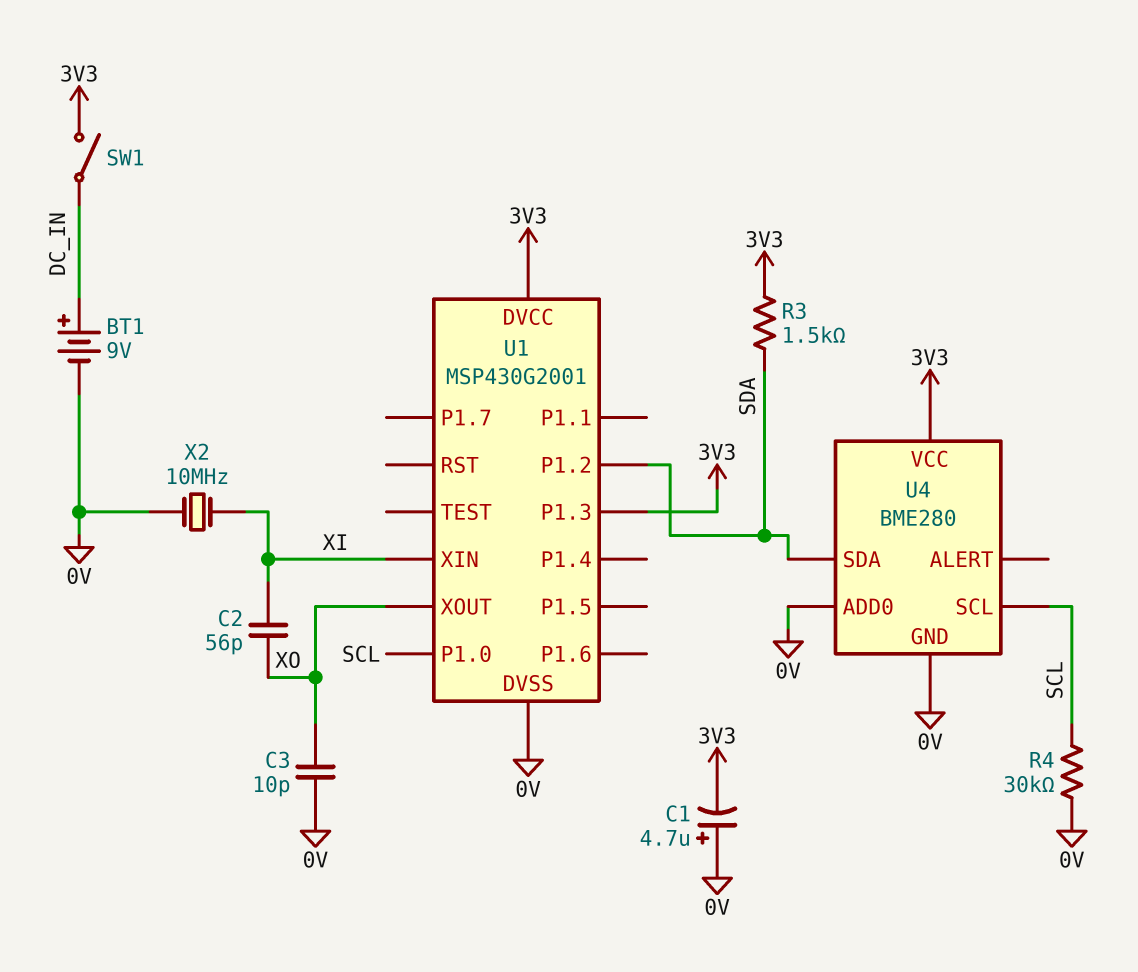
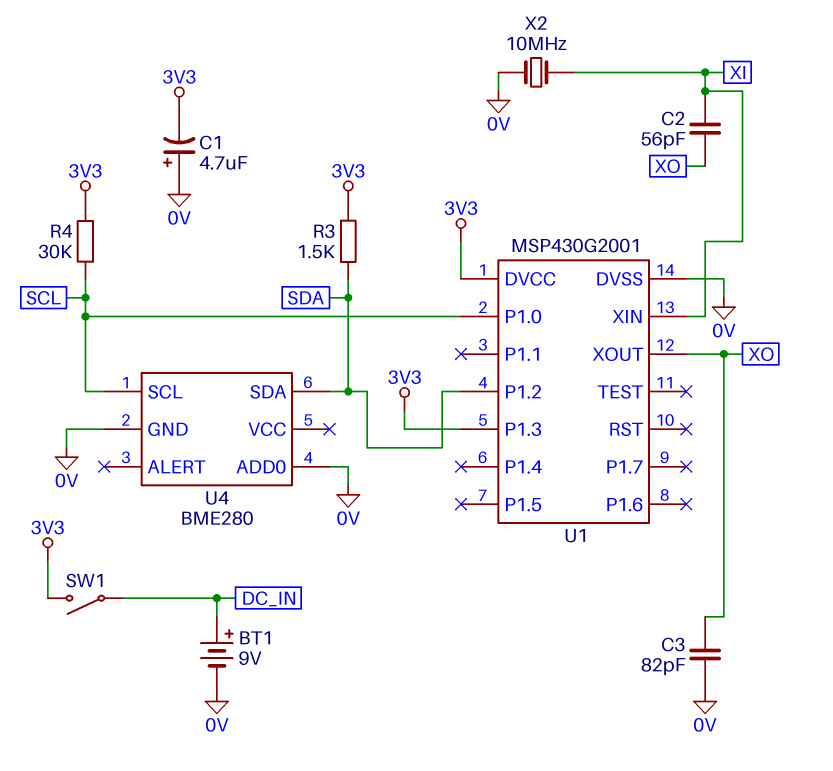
C3: 10pF (0V, XO) -> 82pF (0V, XO)
R4: 30k (0V, SCL) -> 30k (3V3, SCL)
U4 pin VCC: 3V3 -> none

